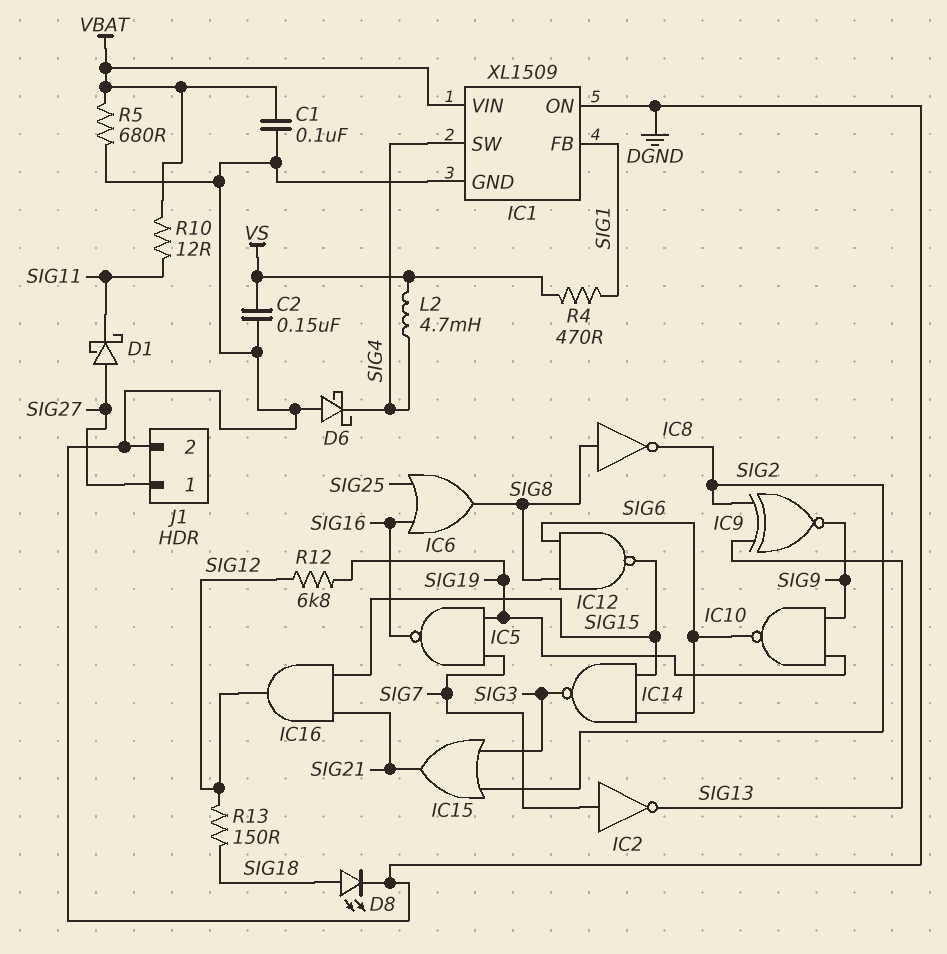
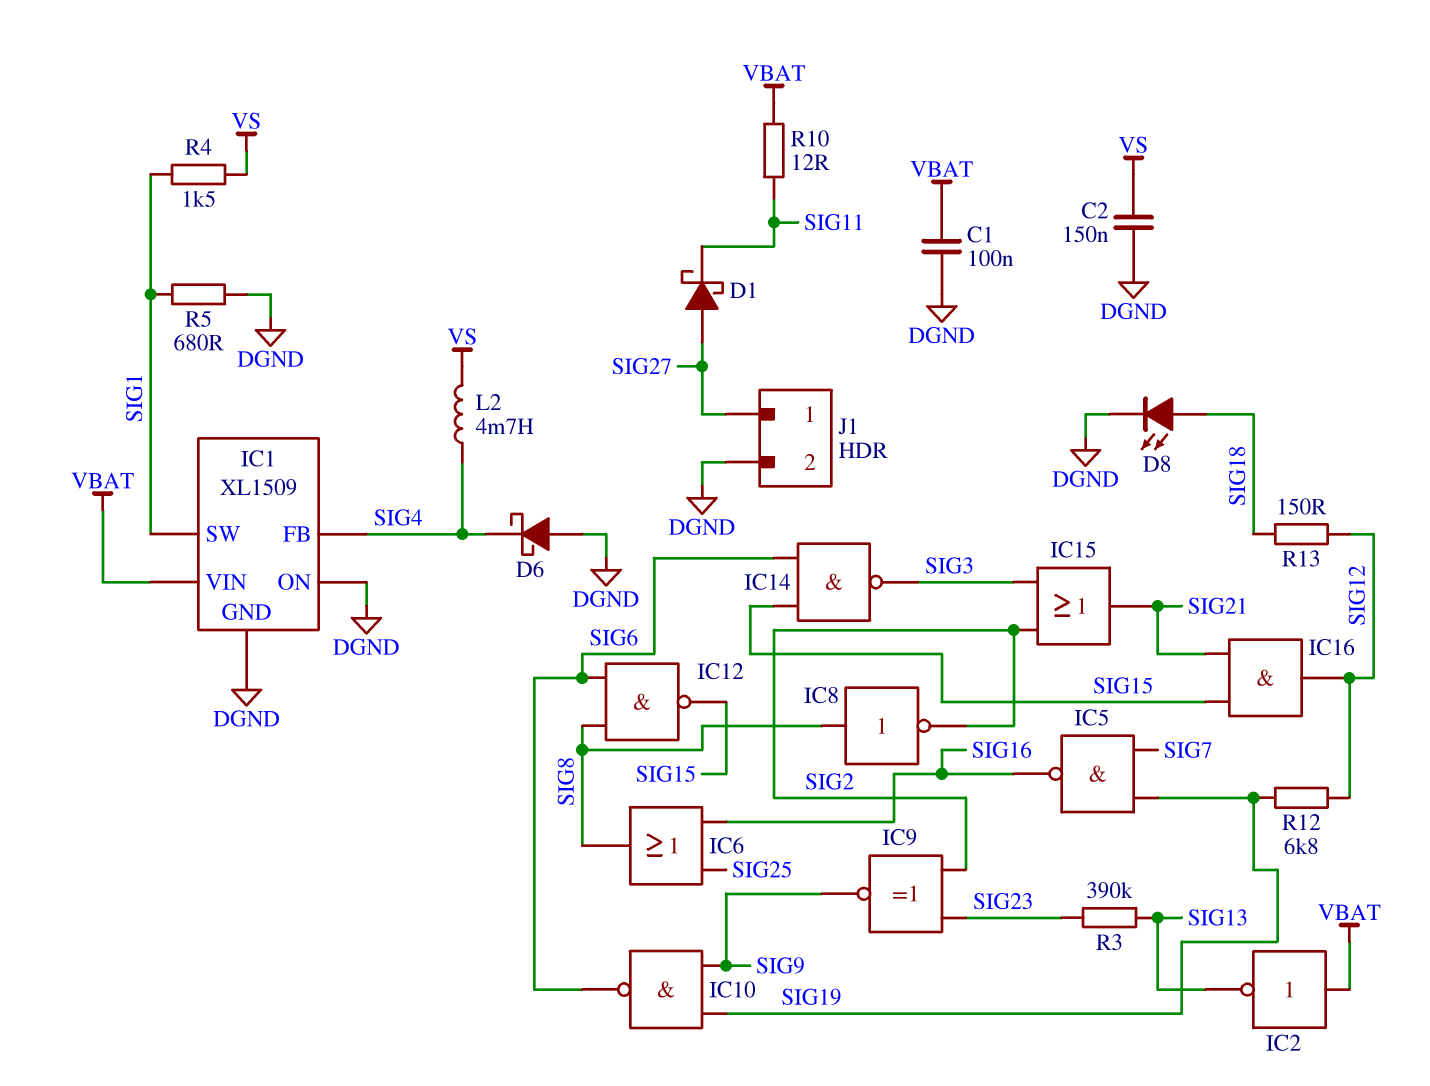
IC1 pin FB: SIG1 -> SIG4
IC1 pin SW: SIG4 -> SIG1
IC2: NOT (in SIG7, out SIG13) -> NOT (in VBAT, out SIG13)
IC9: XNOR (in SIG2, in SIG13, out SIG9) -> XNOR (in SIG2, in SIG23, out SIG9)
R3: none -> 390k (SIG13, SIG23)
R4: 470 (SIG1, VS) -> 1.5k (SIG1, VS)
R5: 680 (DGND, VBAT) -> 680 (DGND, SIG1)

